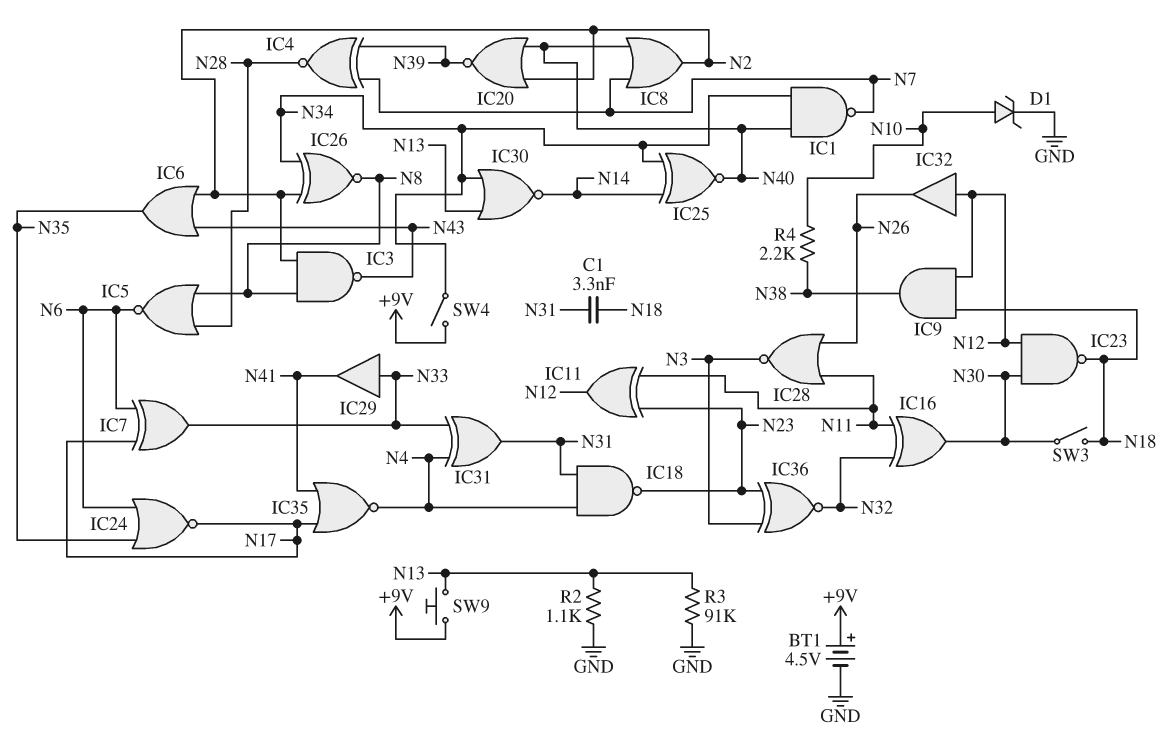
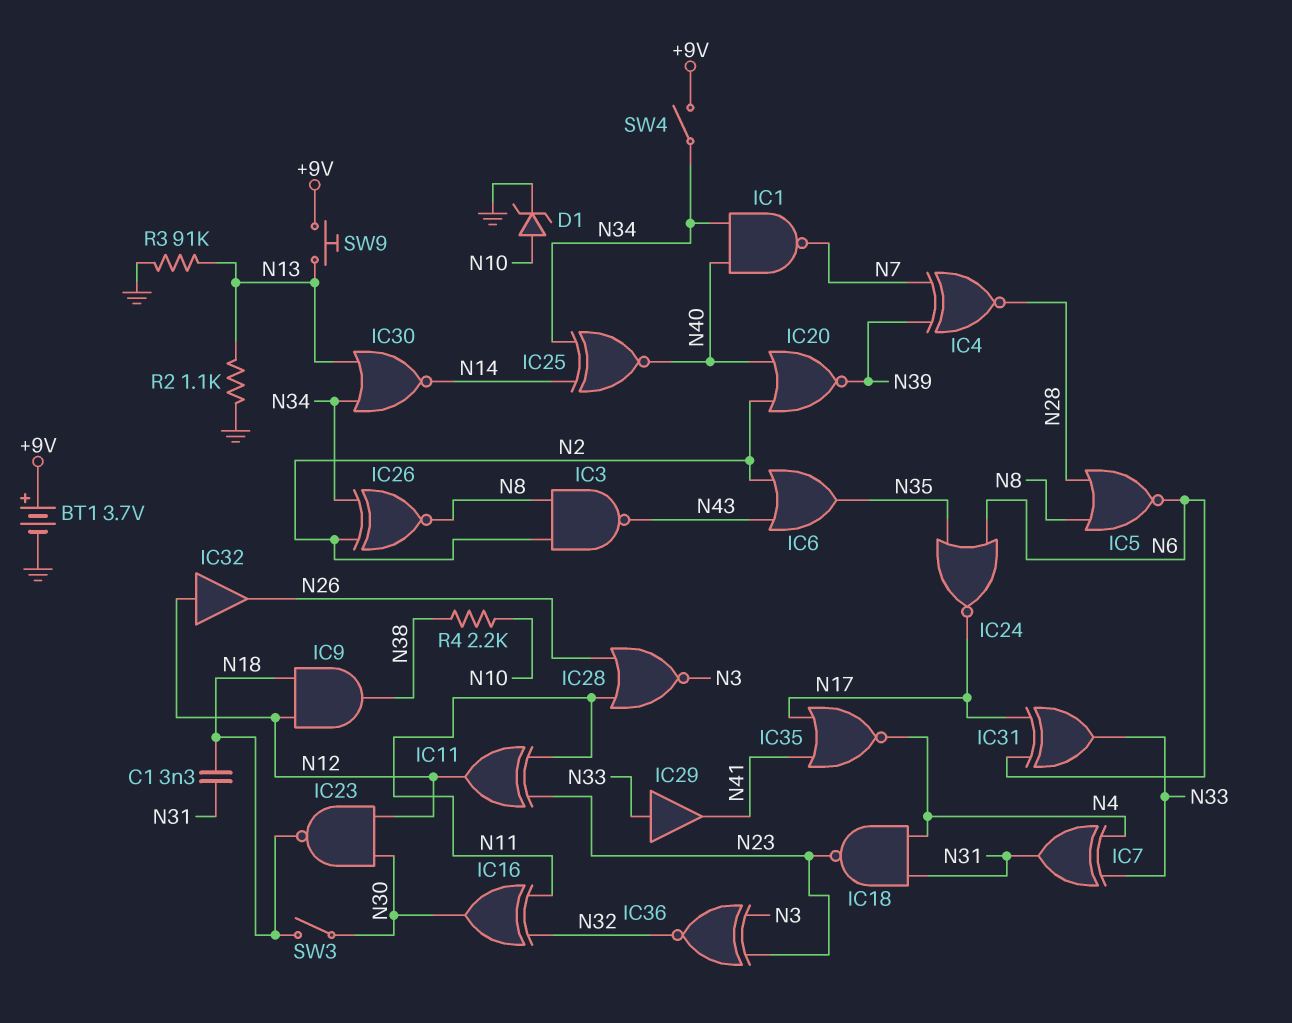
BT1: 4.5V (plus +9V, minus GND) -> 3.7V (plus +9V, minus GND)
IC7: XOR (in N6, in N17, out N33) -> XOR (in N4, in N33, out N31)
IC8: OR (in N7, in N40, out N2) -> none
IC31: XOR (in N4, in N33, out N31) -> XOR (in N6, in N17, out N33)

